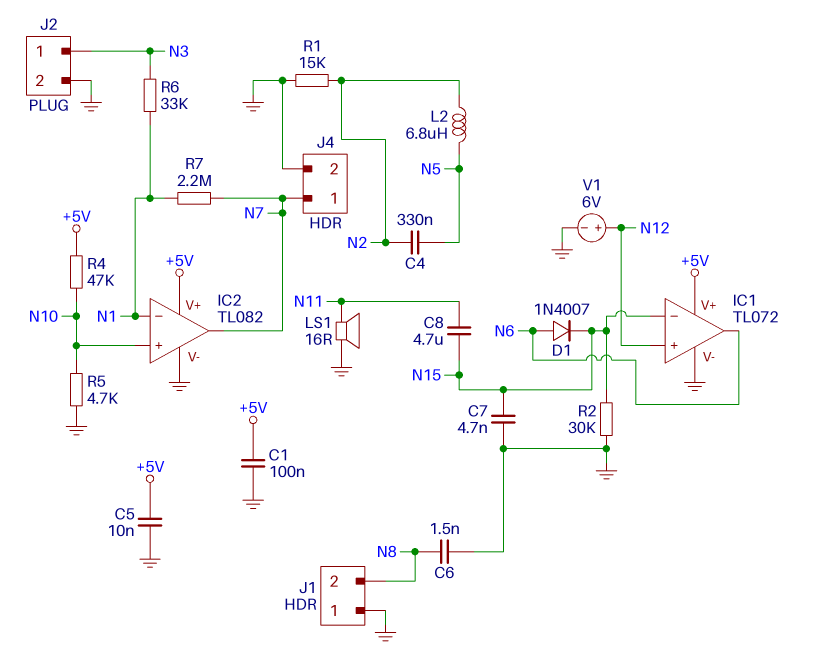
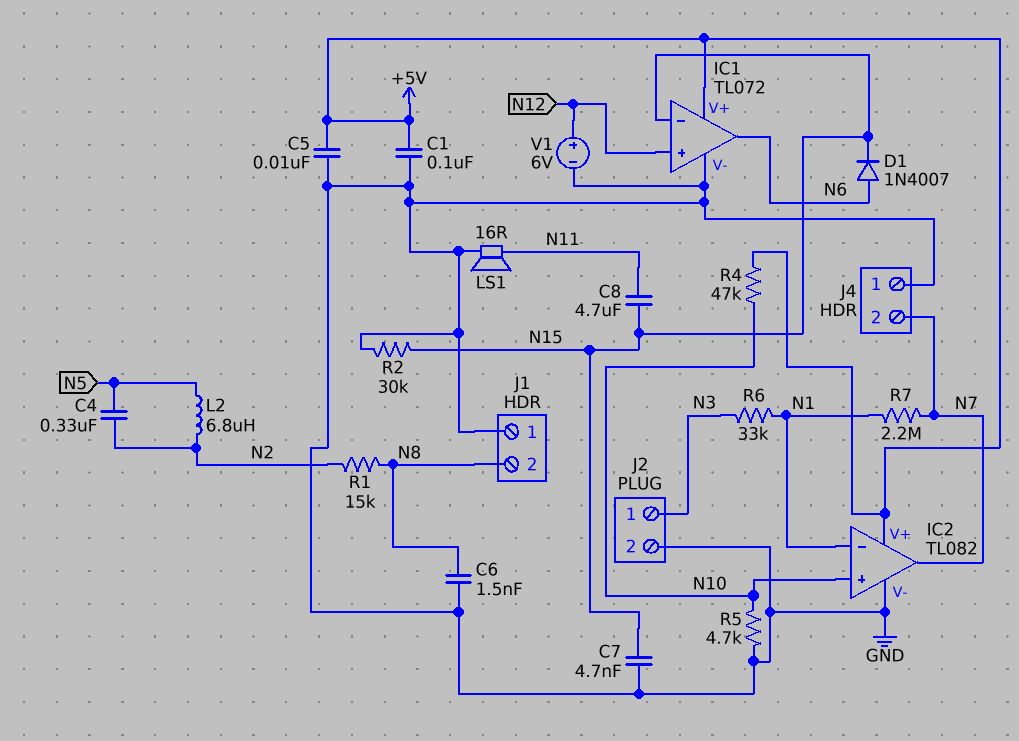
J4 pin 1: N7 -> GND
J4 pin 2: GND -> N7
R1: 15k (GND, N2) -> 15k (N2, N8)

